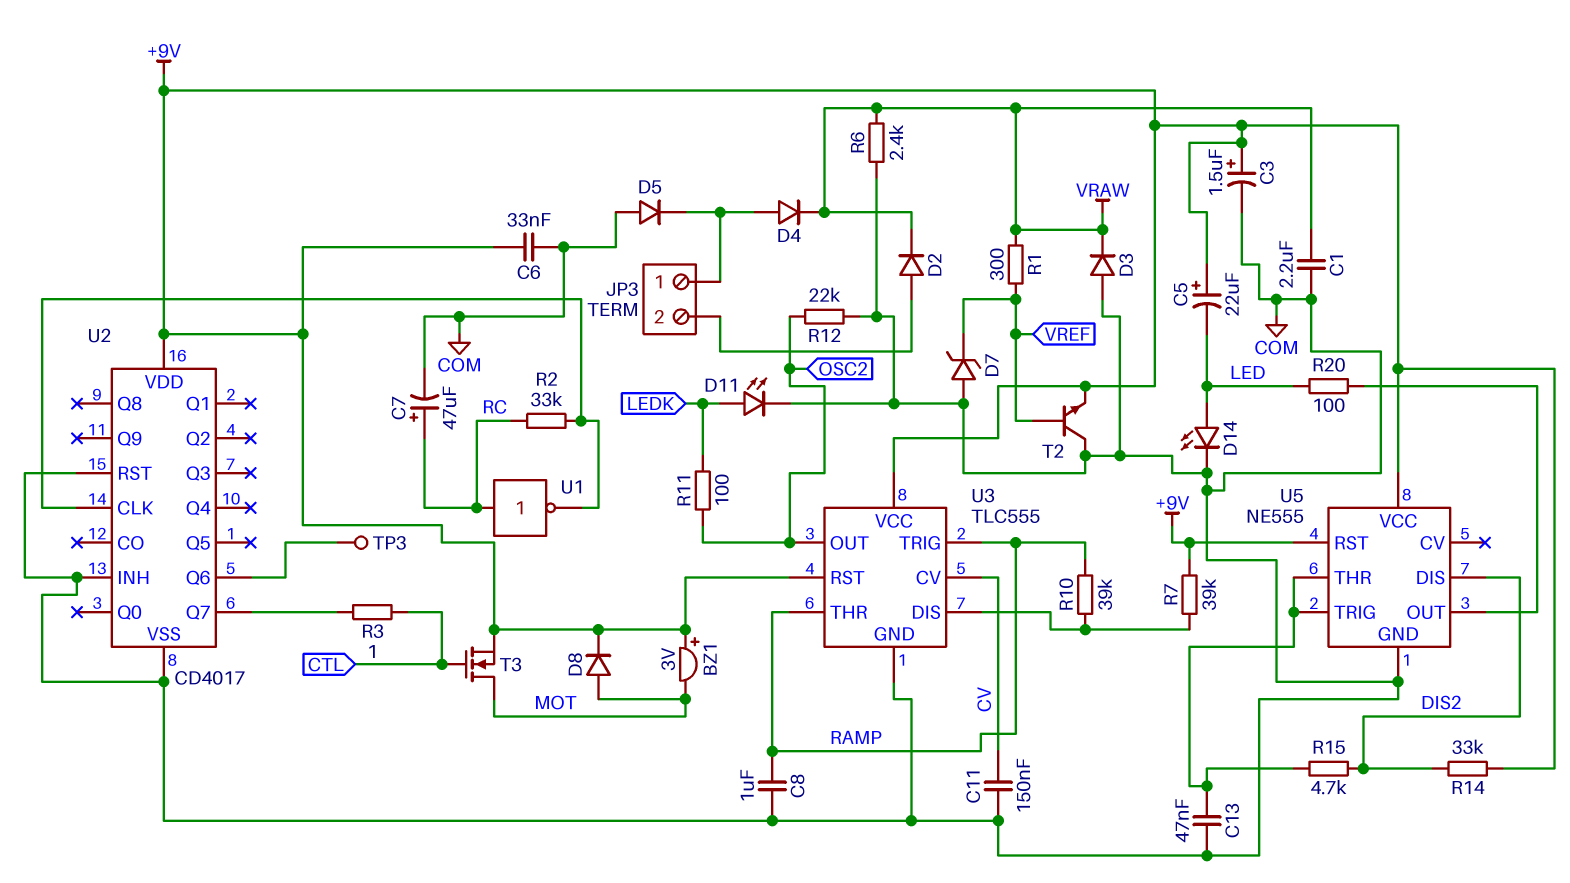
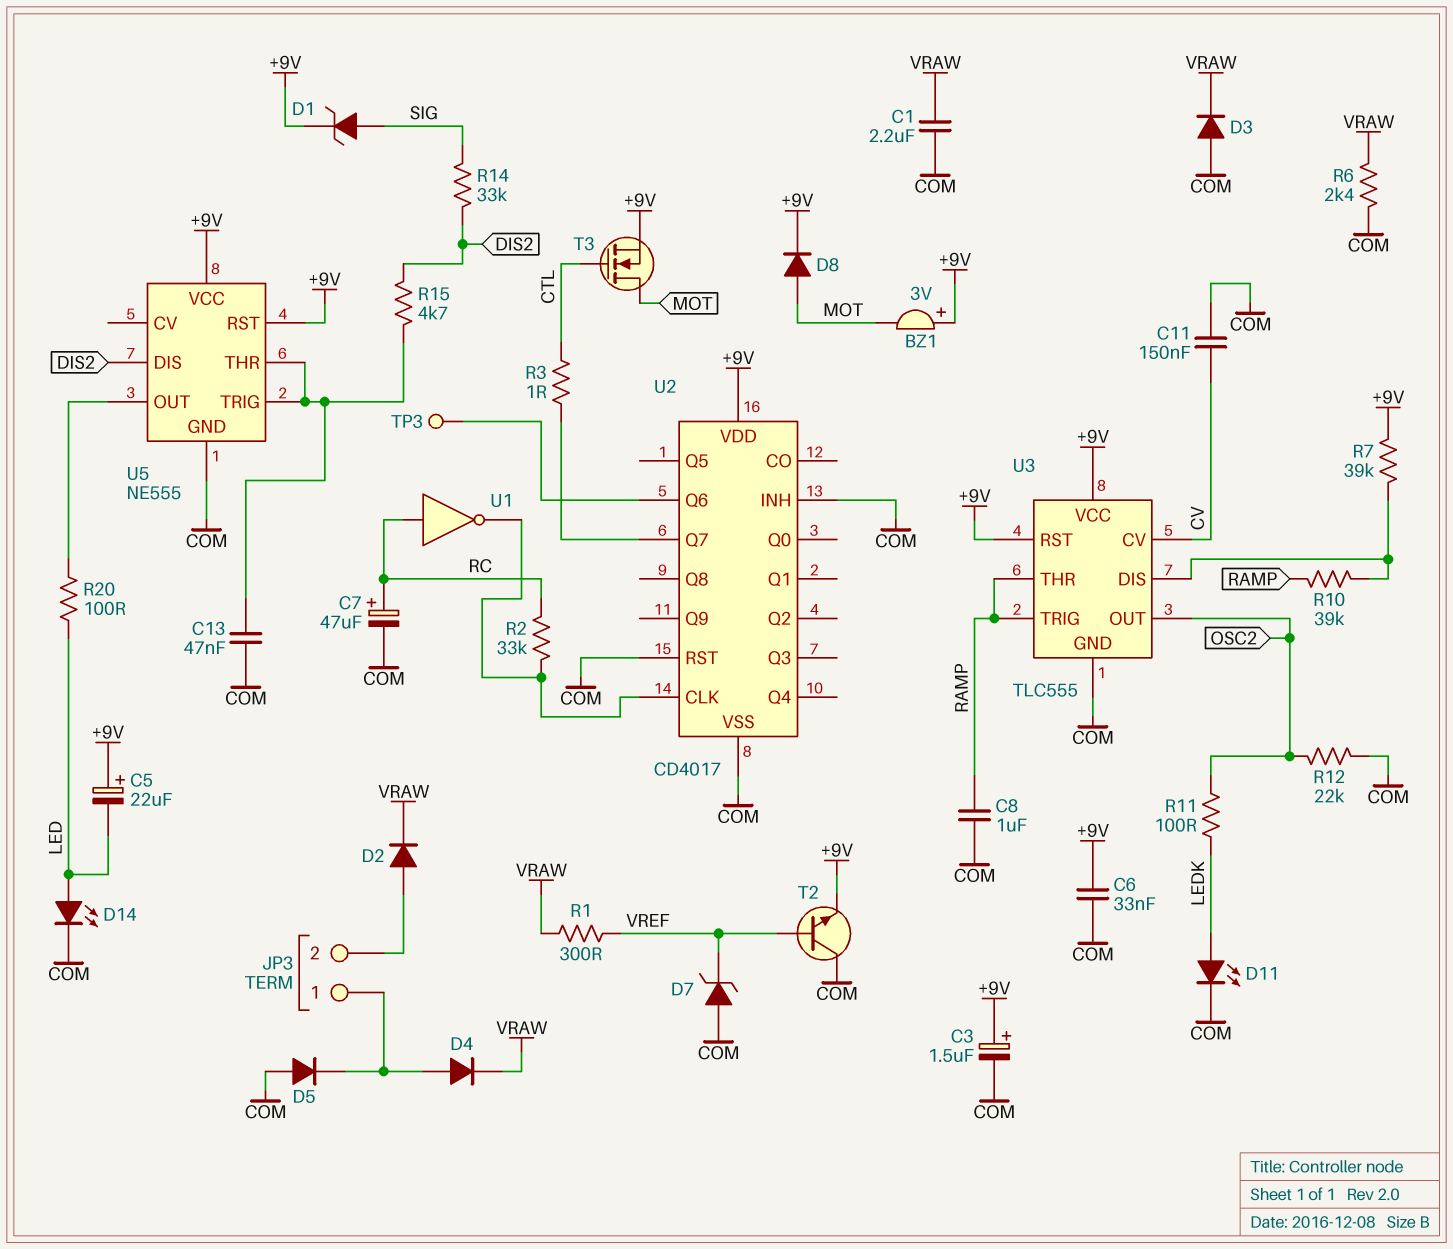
D1: none -> zener (A SIG, K +9V)
R14: 33k (+9V, DIS2) -> 33k (DIS2, SIG)

